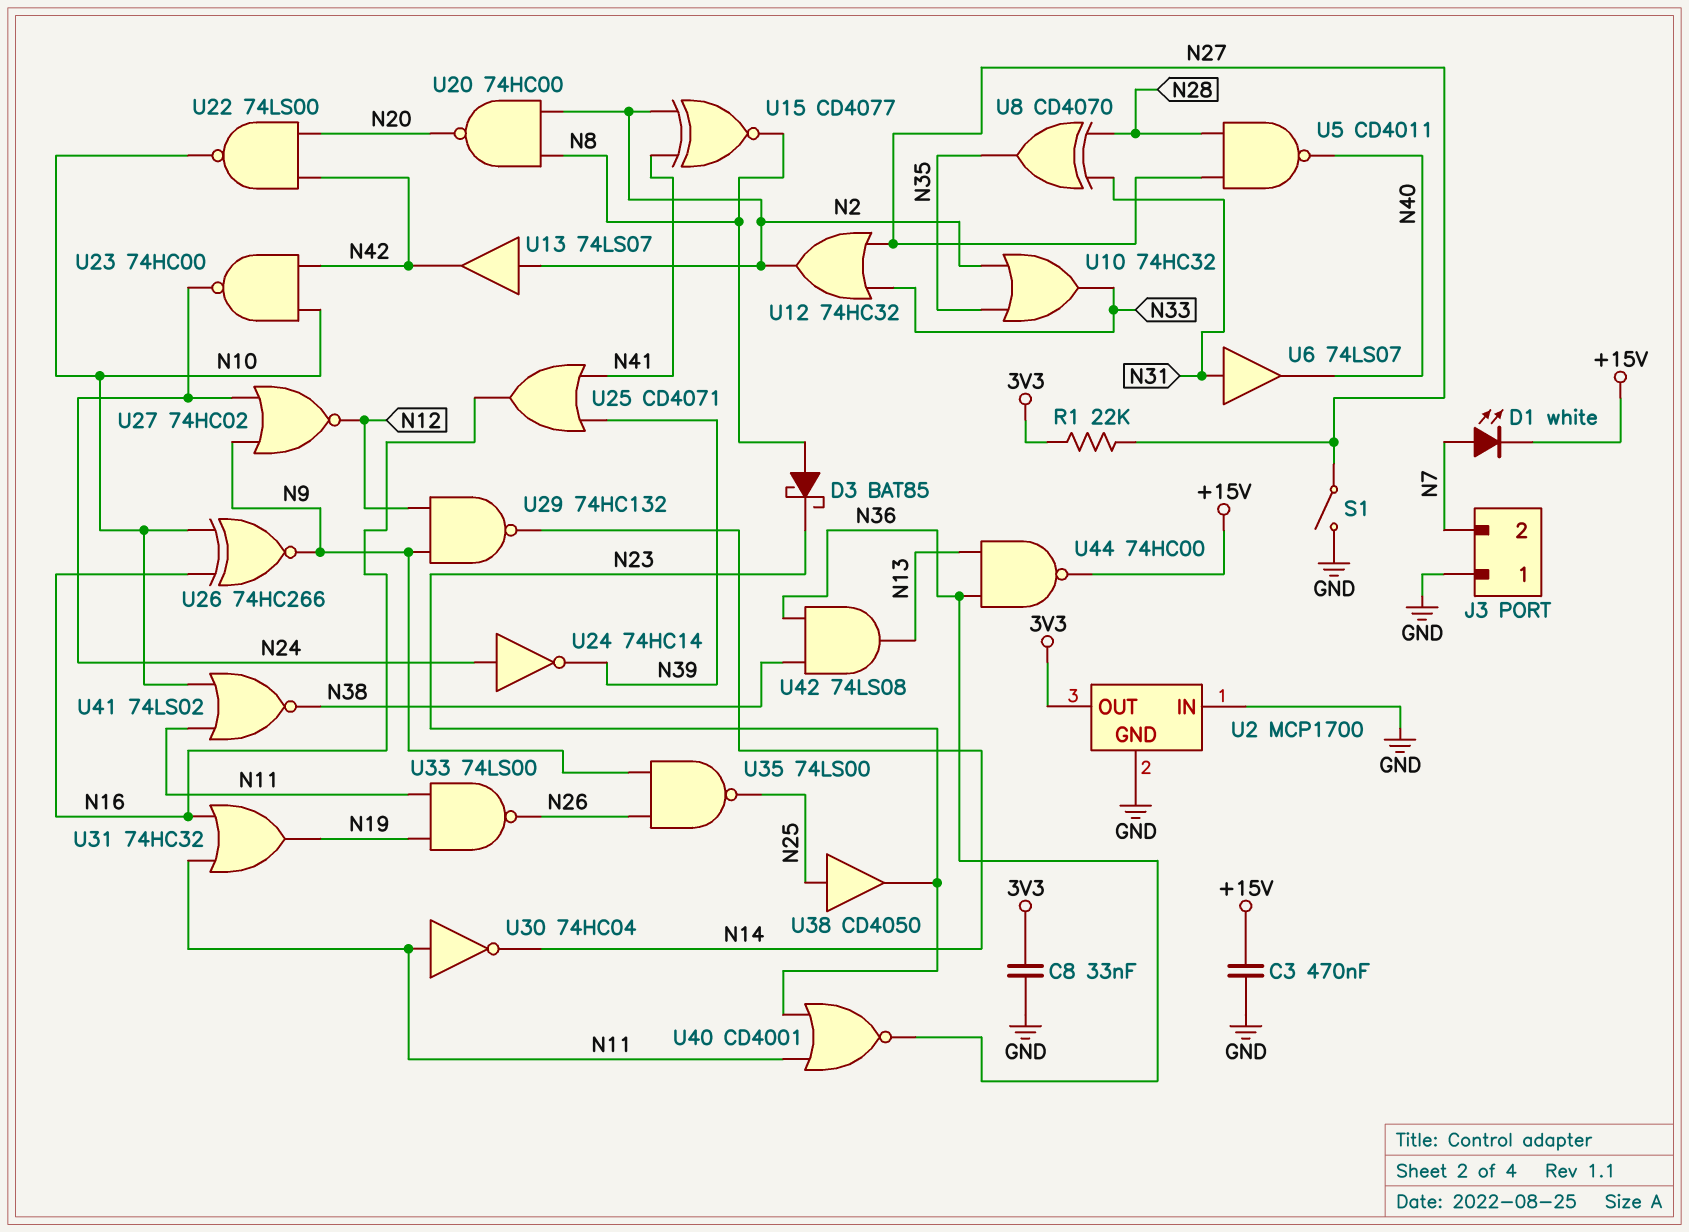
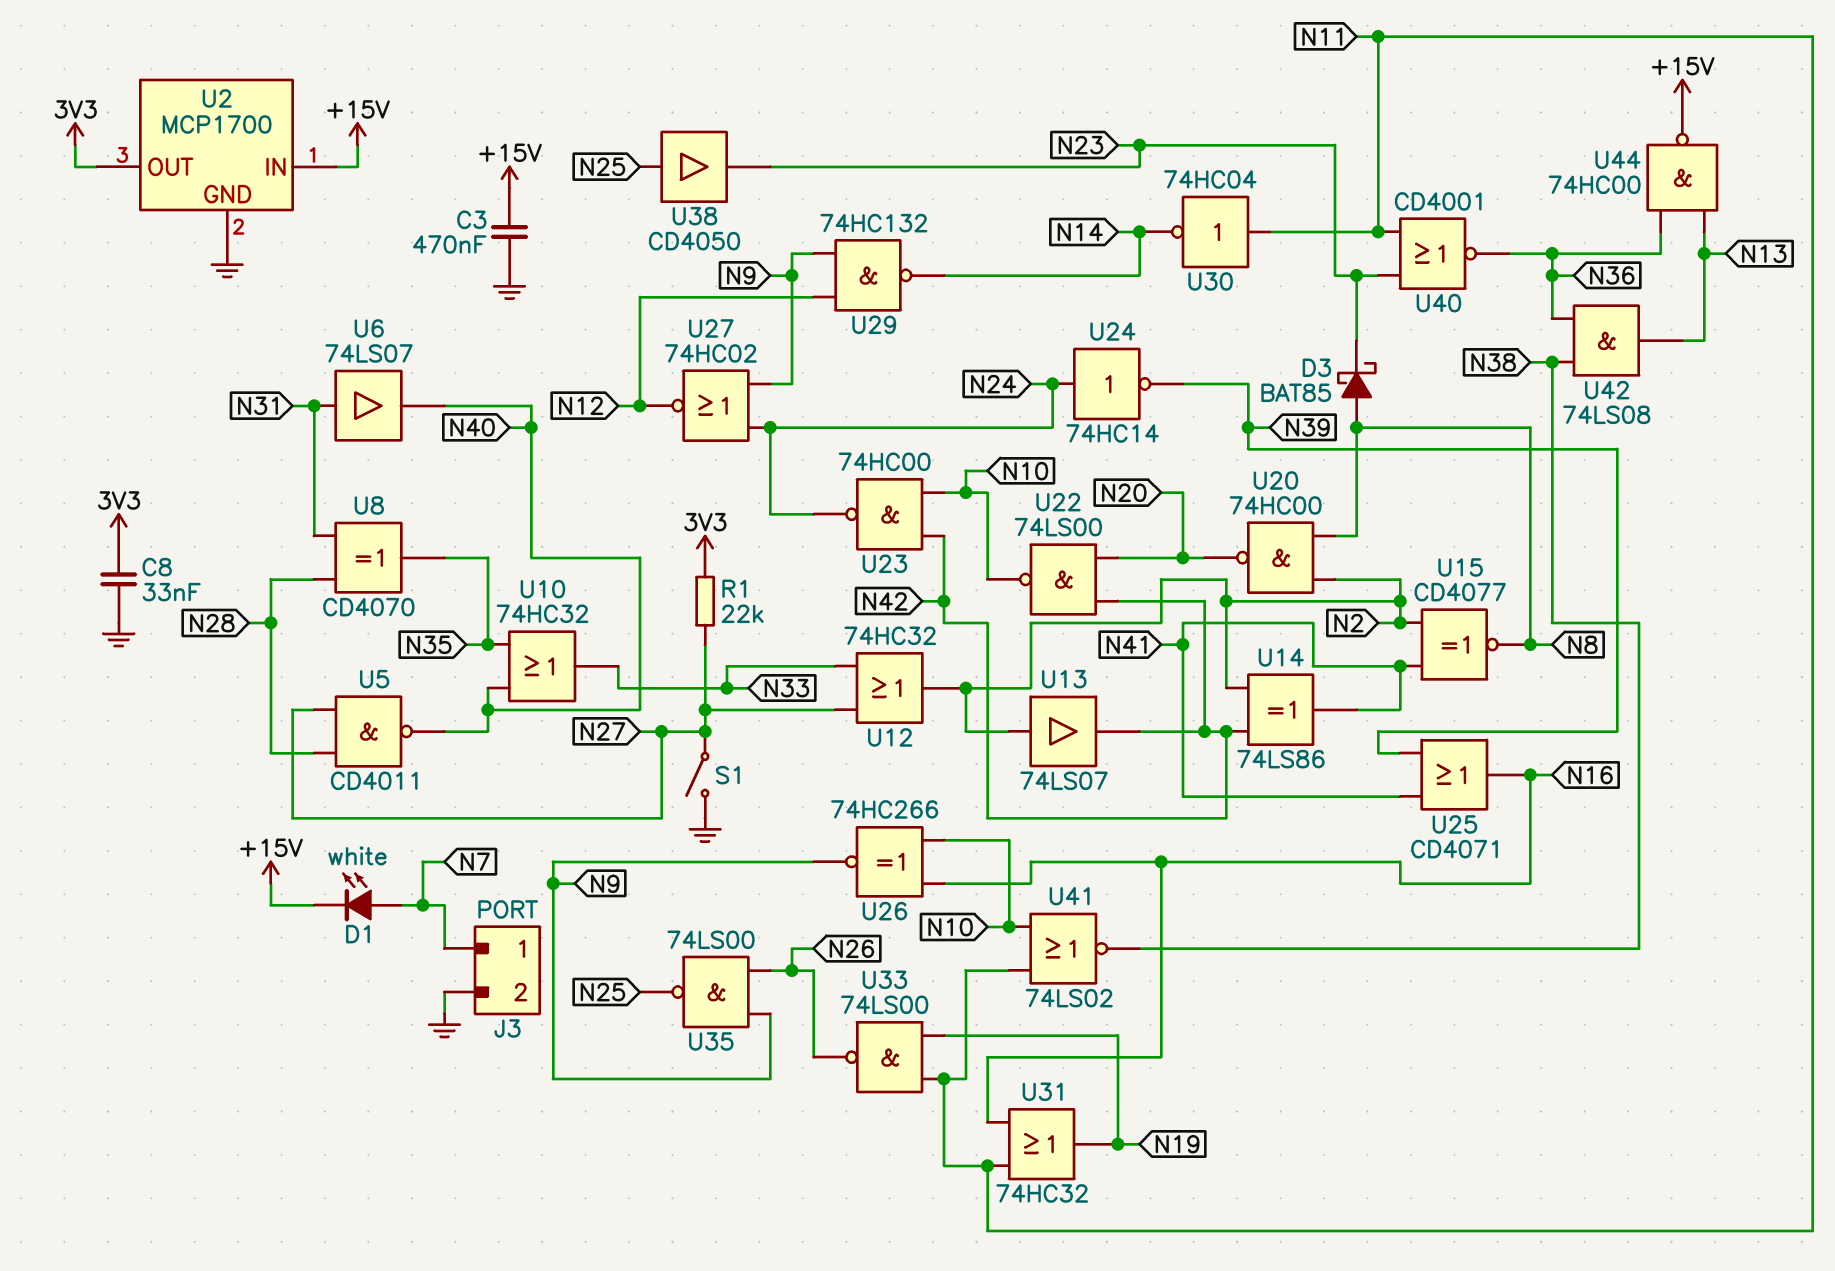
J3 pin 1: GND -> N7
J3 pin 2: N7 -> GND
U2 pin IN: GND -> +15V
U10: OR 74HC32 (in N2, in N35, out N33) -> OR 74HC32 (in N35, in N40, out N33)
U14: none -> XOR 74LS86 (in N2, in N42, out N41)

